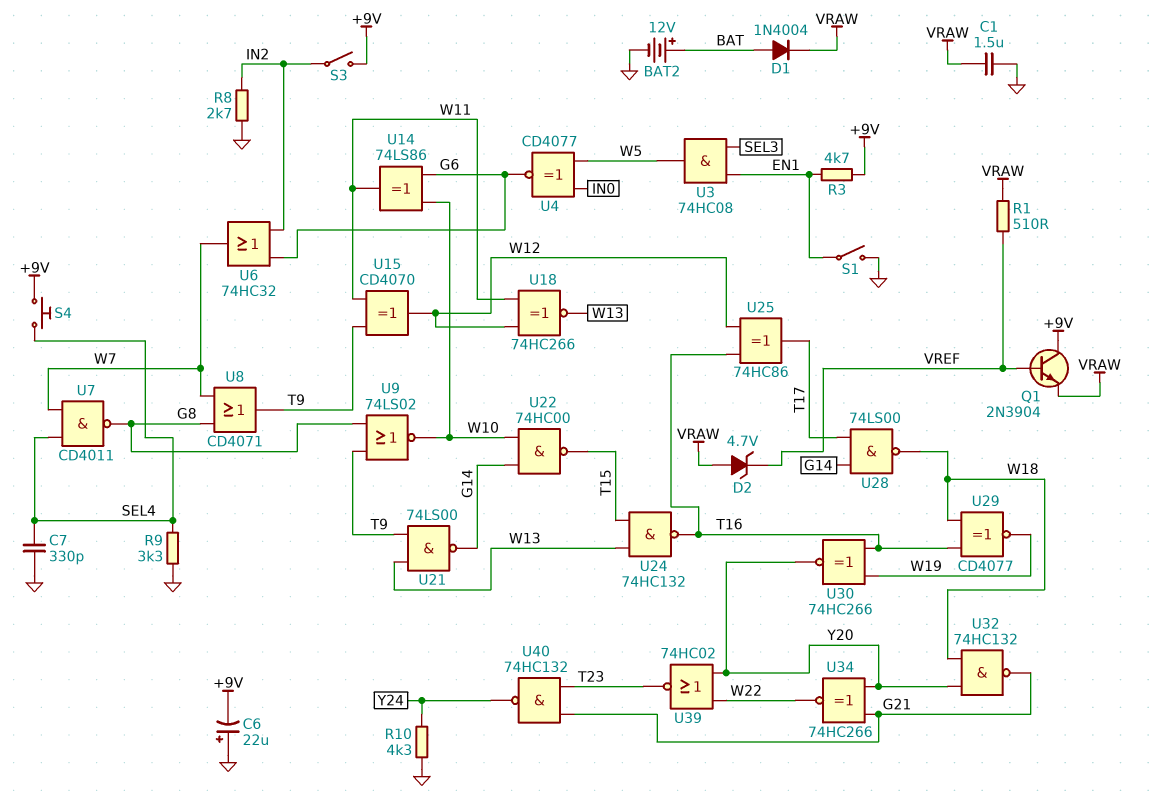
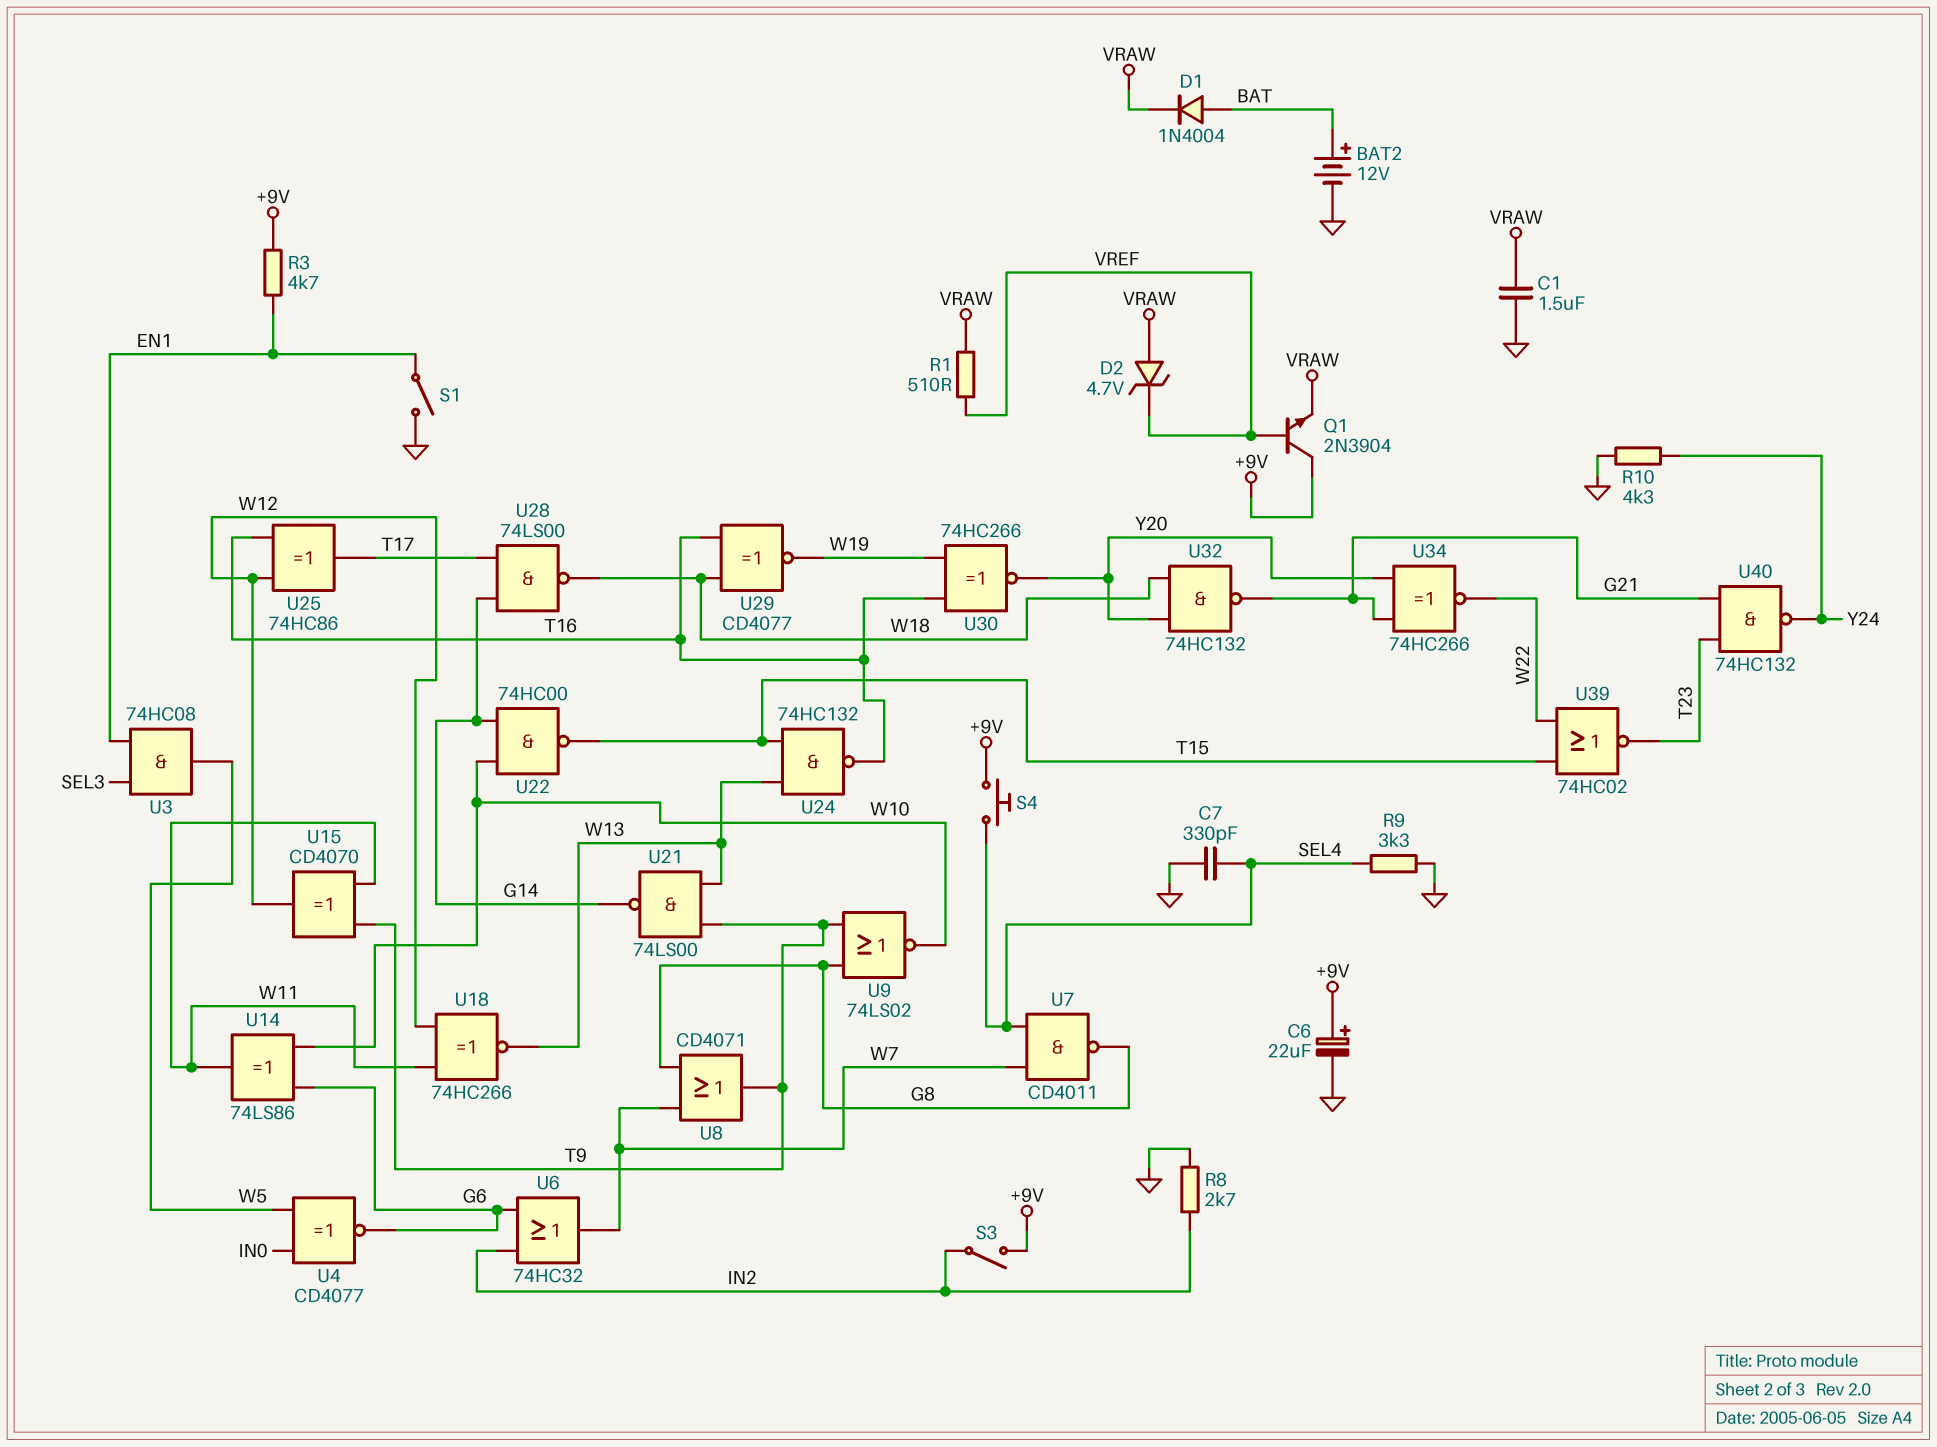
C6: 22uF (plus GND, minus +9V) -> 22uF (plus +9V, minus GND)
U39: NOR 74HC02 (in W22, in Y20, out T23) -> NOR 74HC02 (in T15, in W22, out T23)

